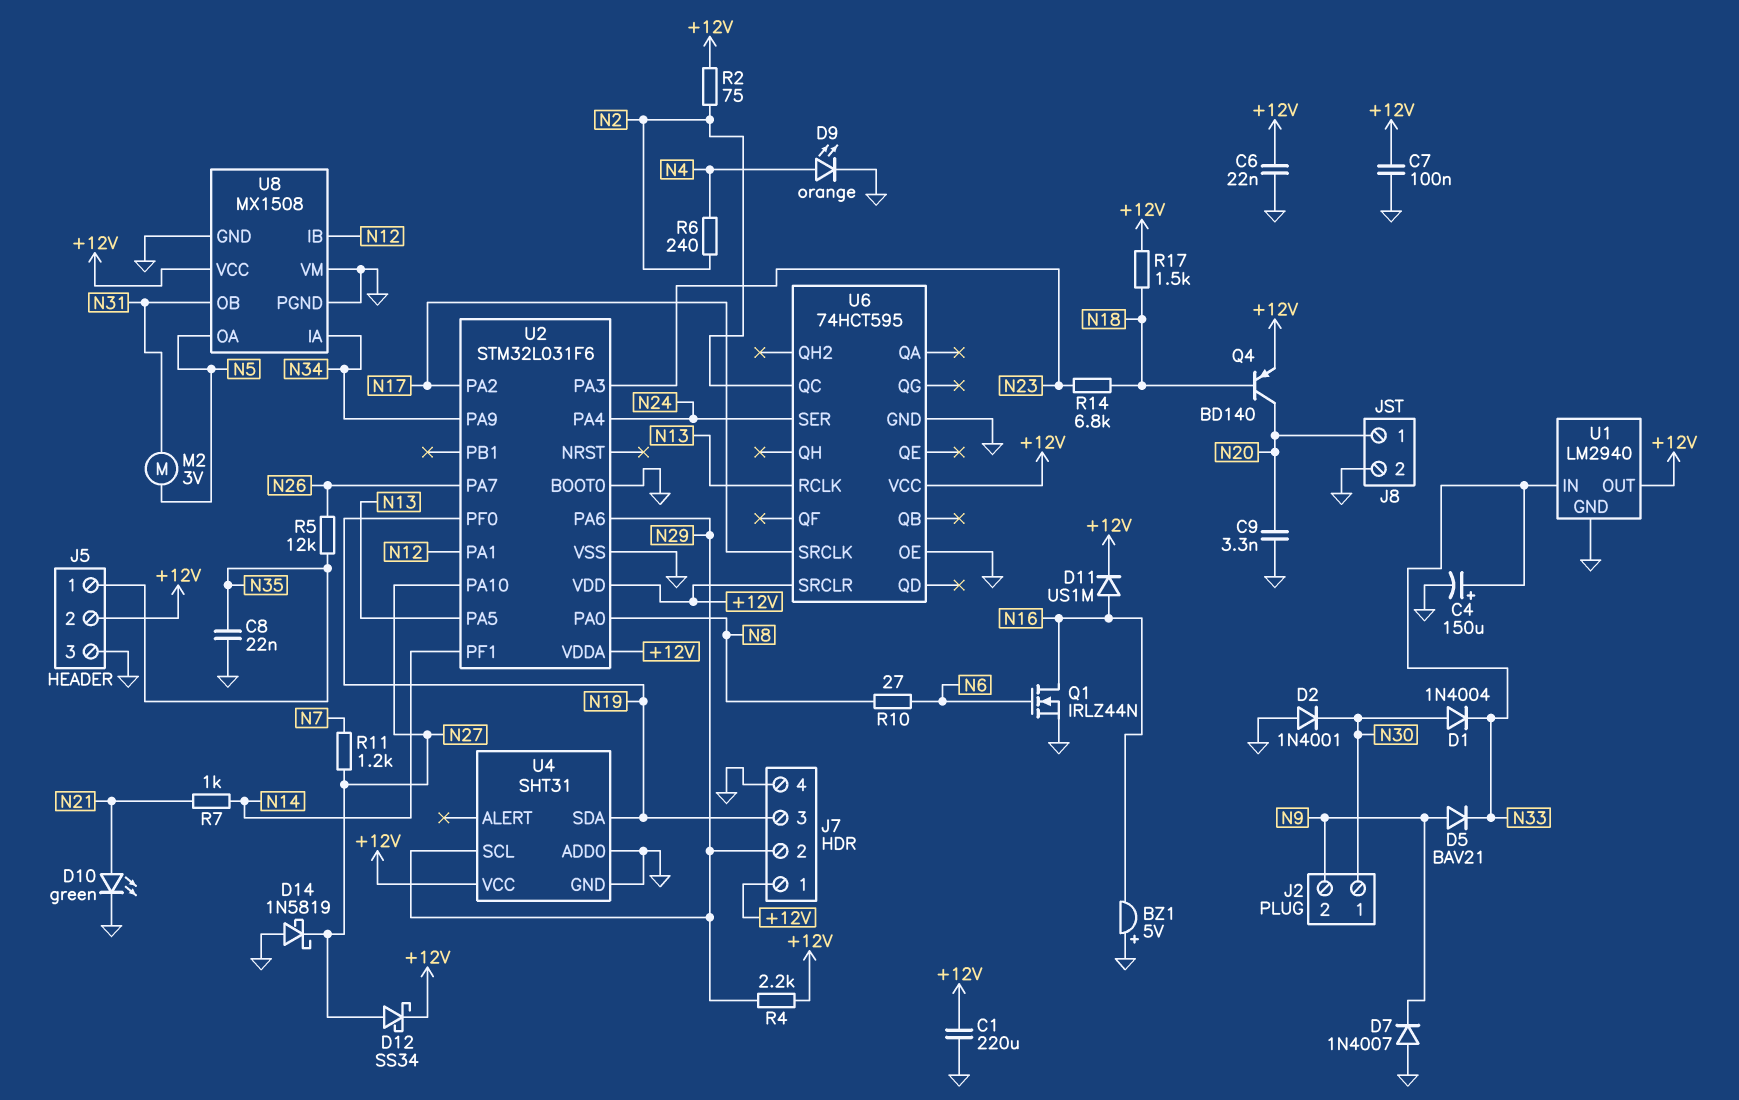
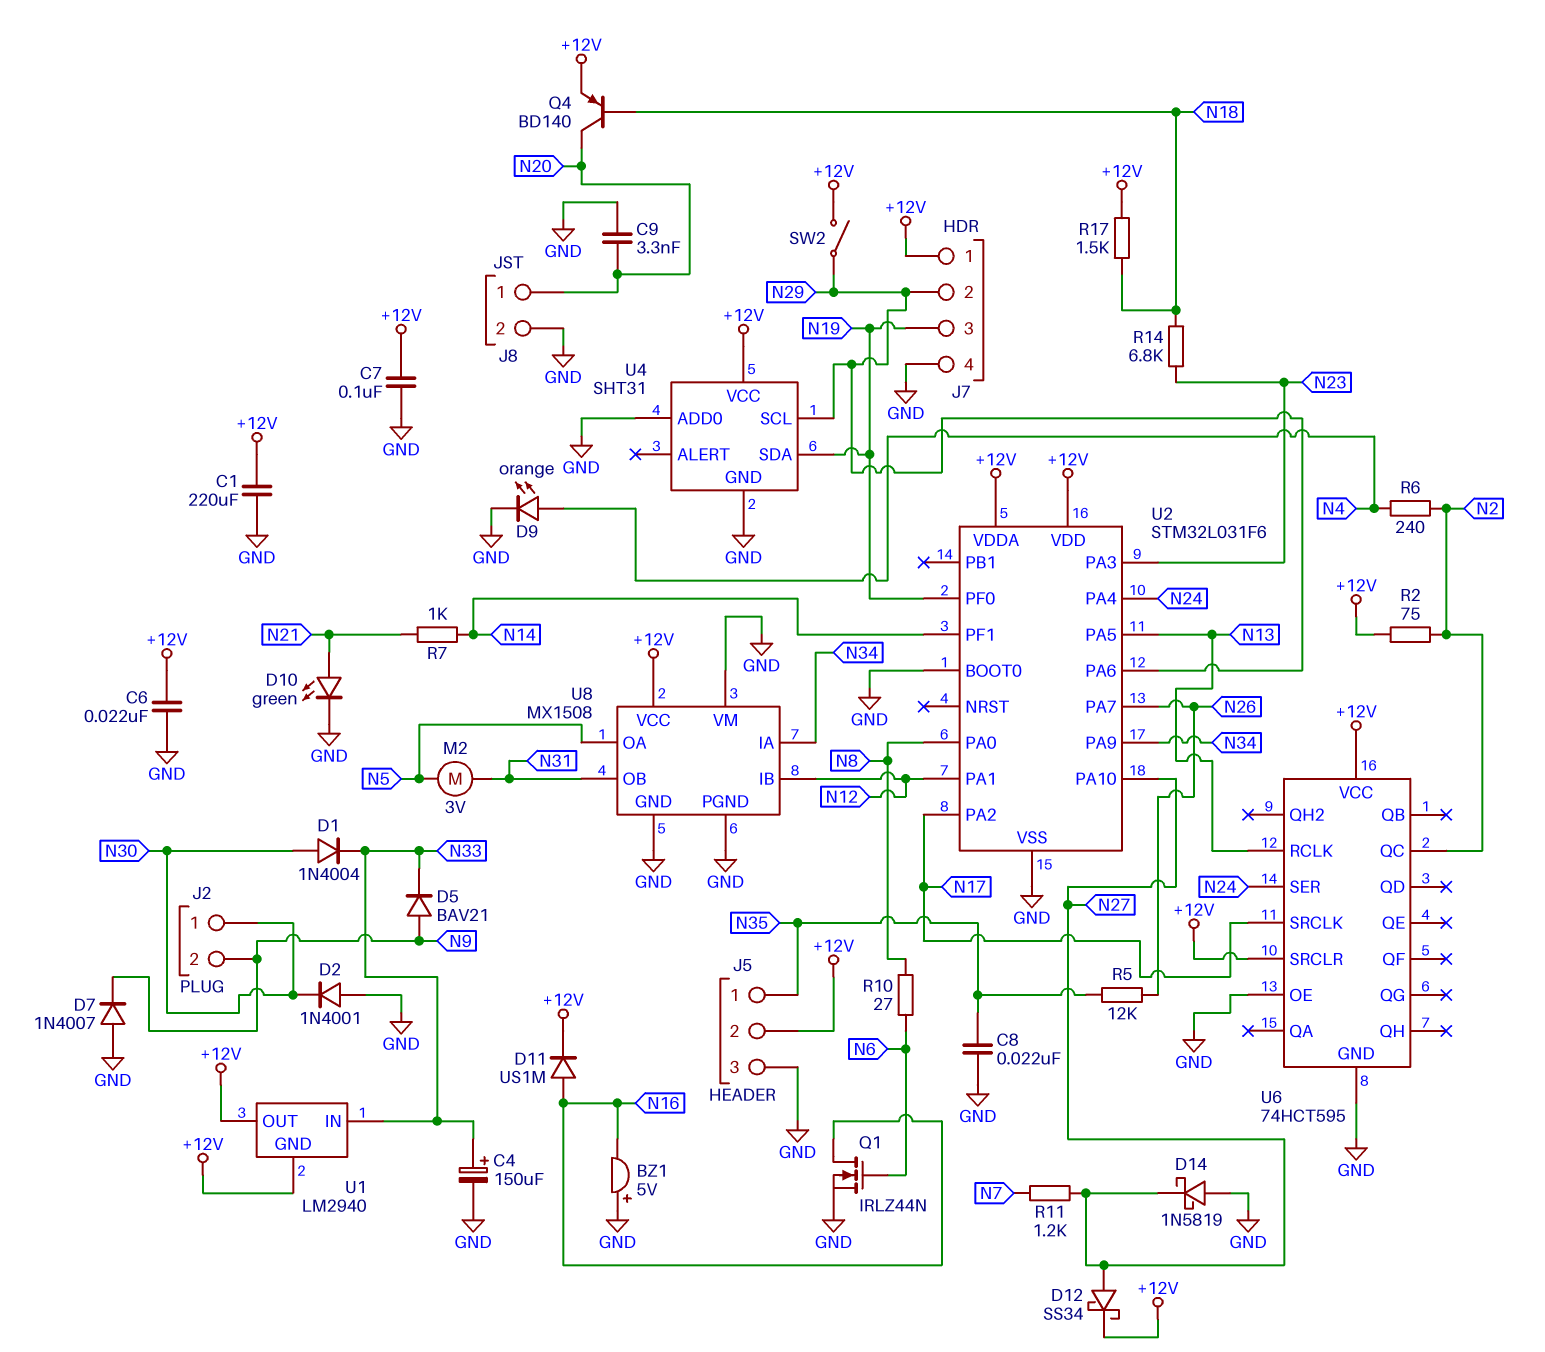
R4: 2.2k (+12V, N29) -> none
SW2: none -> switch (+12V, N29)
U1 pin GND: GND -> +12V

